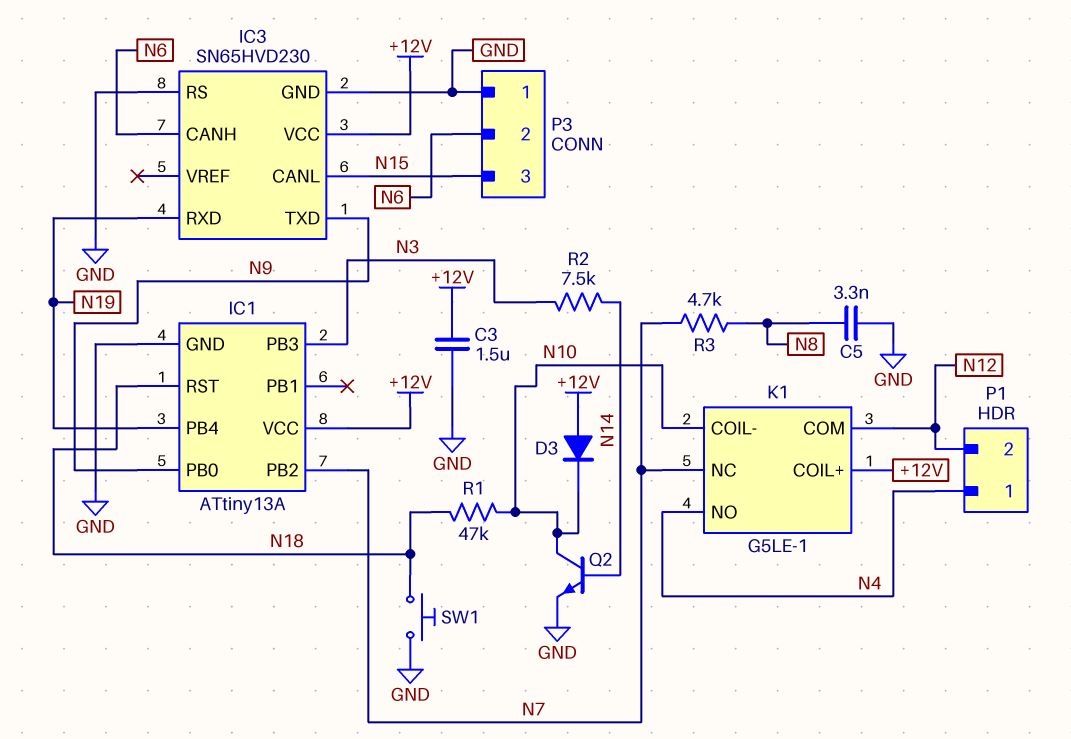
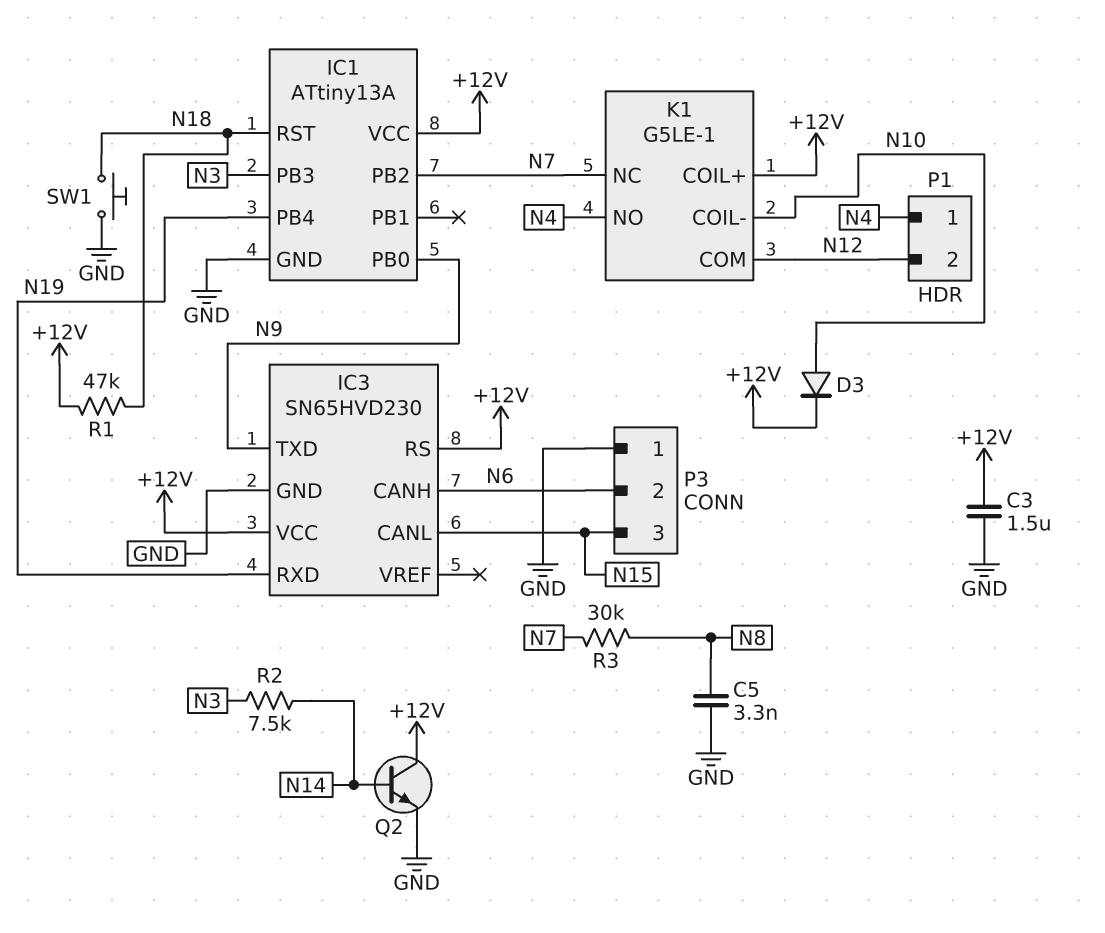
D3: diode (A +12V, K N10) -> diode (A N10, K +12V)
IC3 pin RS: GND -> +12V
Q2: NPN (B N14, C N10, E GND) -> NPN (B N14, C +12V, E GND)
R1: 47k (N10, N18) -> 47k (+12V, N18)
R3: 4.7k (N7, N8) -> 30k (N7, N8)

